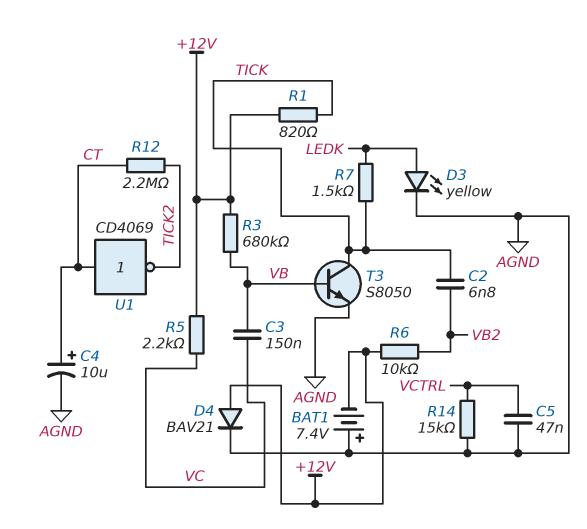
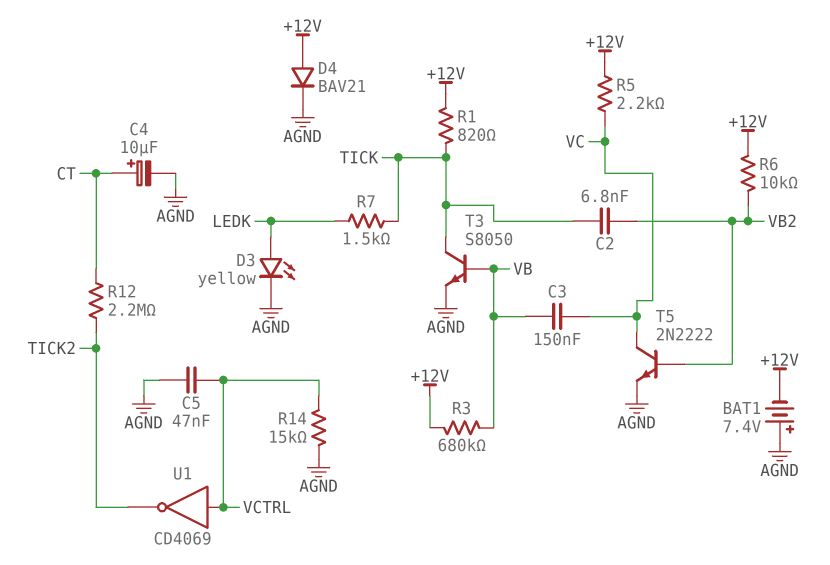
T5: none -> NPN 2N2222 (B VB2, C VC, E AGND)
U1: NOT CD4069 (in CT, out TICK2) -> NOT CD4069 (in VCTRL, out TICK2)

